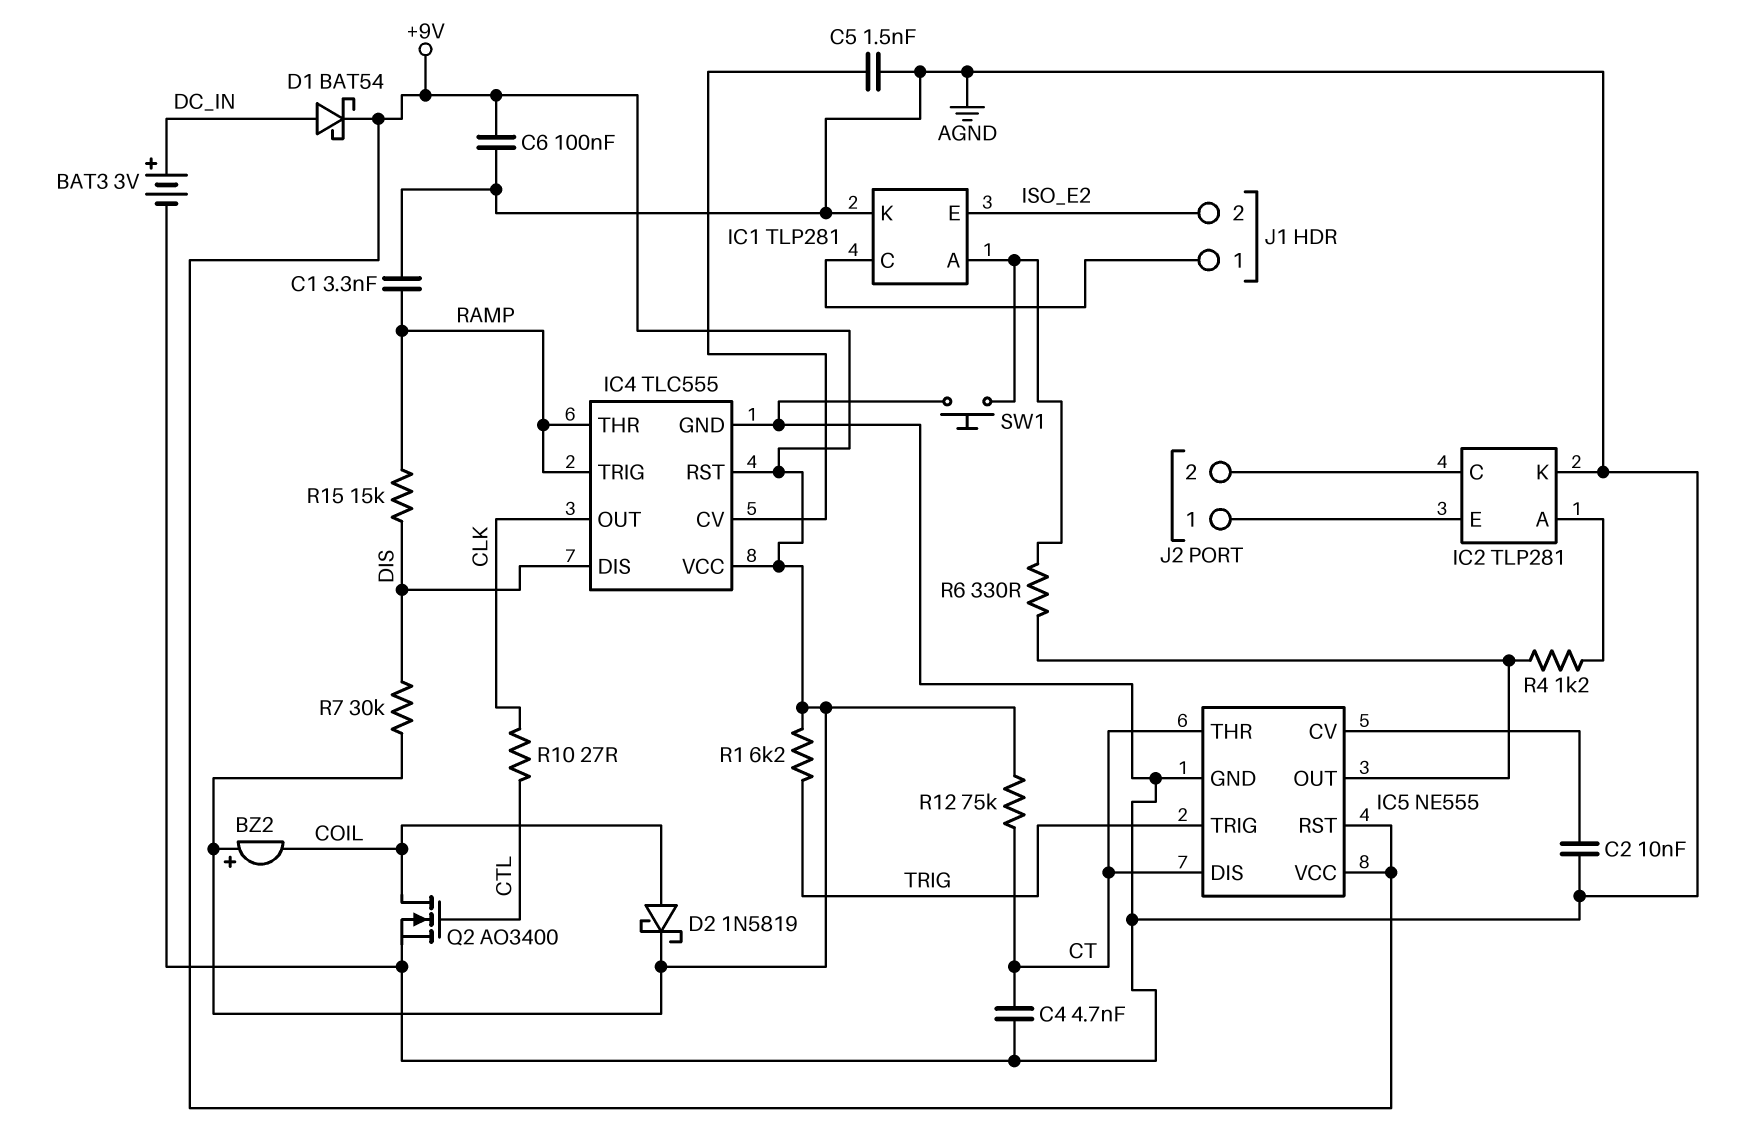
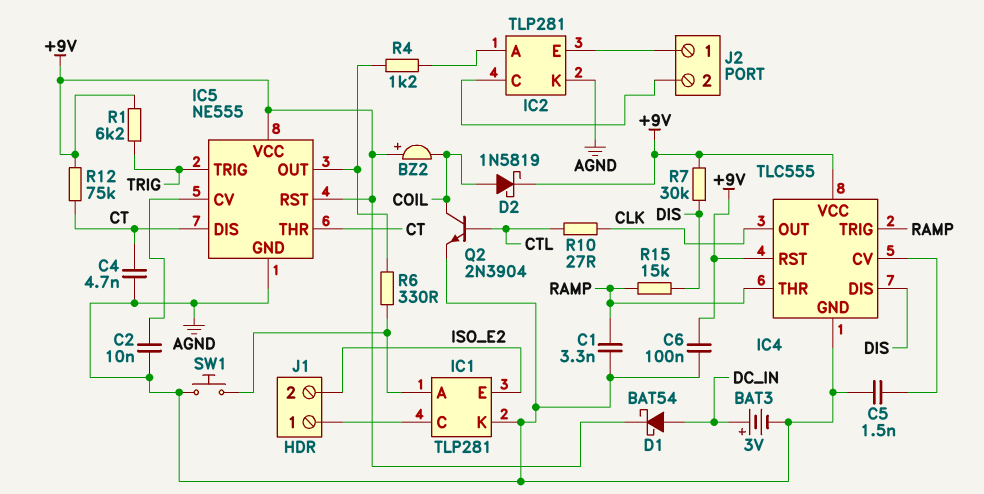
Q2: NMOS AO3400 (G CTL, D COIL, S AGND) -> NPN 2N3904 (B CTL, C COIL, E AGND)

